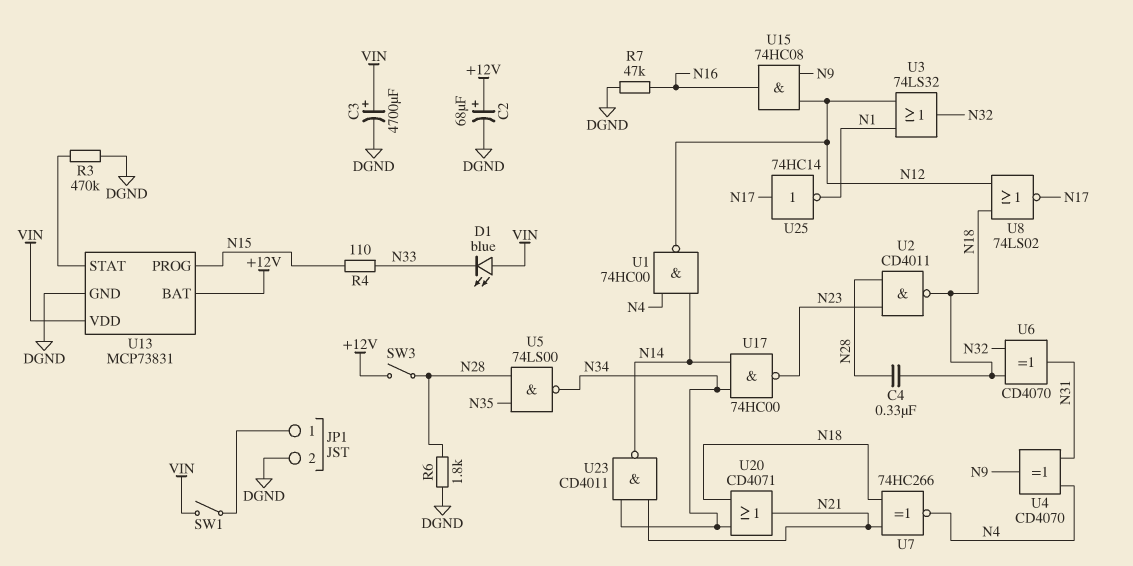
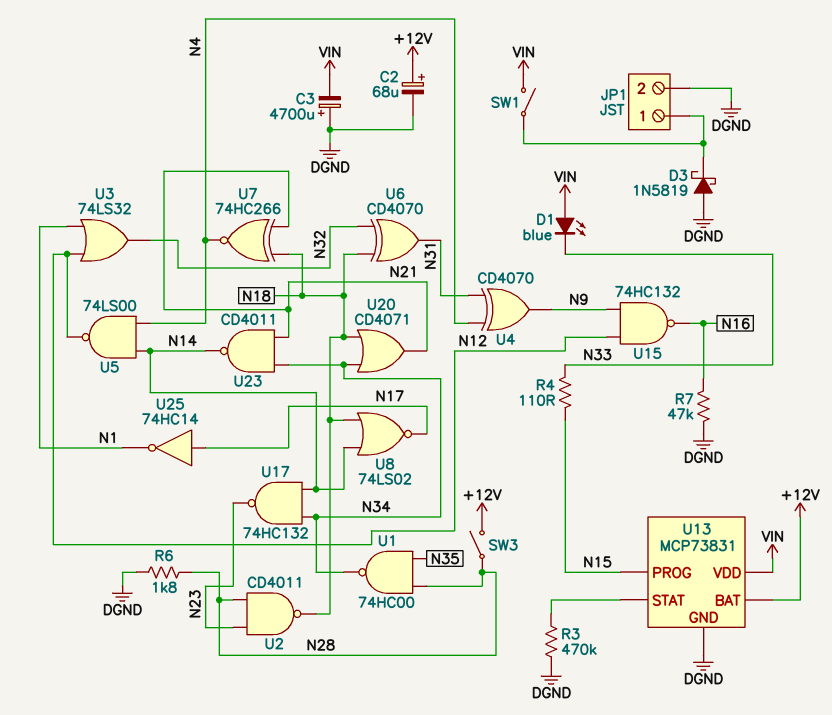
C3: 4700uF (plus VIN, minus DGND) -> 4700uF (plus DGND, minus VIN)
C4: 330nF (N18, N28) -> none
D3: none -> schottky 1N5819 (A DGND, K JP1/1)
U1: NAND 74HC00 (in N4, in N14, out N12) -> NAND 74HC00 (in N28, in N35, out N34)
U5: NAND 74LS00 (in N28, in N35, out N34) -> NAND 74LS00 (in N4, in N14, out N12)
U8: NOR 74LS02 (in N12, in N18, out N17) -> NOR 74LS02 (in N14, in N18, out N17)
U15: AND 74HC08 (in N9, in N12, out N16) -> NAND 74HC132 (in N9, in N12, out N16)
U17: NAND 74HC00 (in N14, in N34, out N23) -> NAND 74HC132 (in N14, in N34, out N23)

